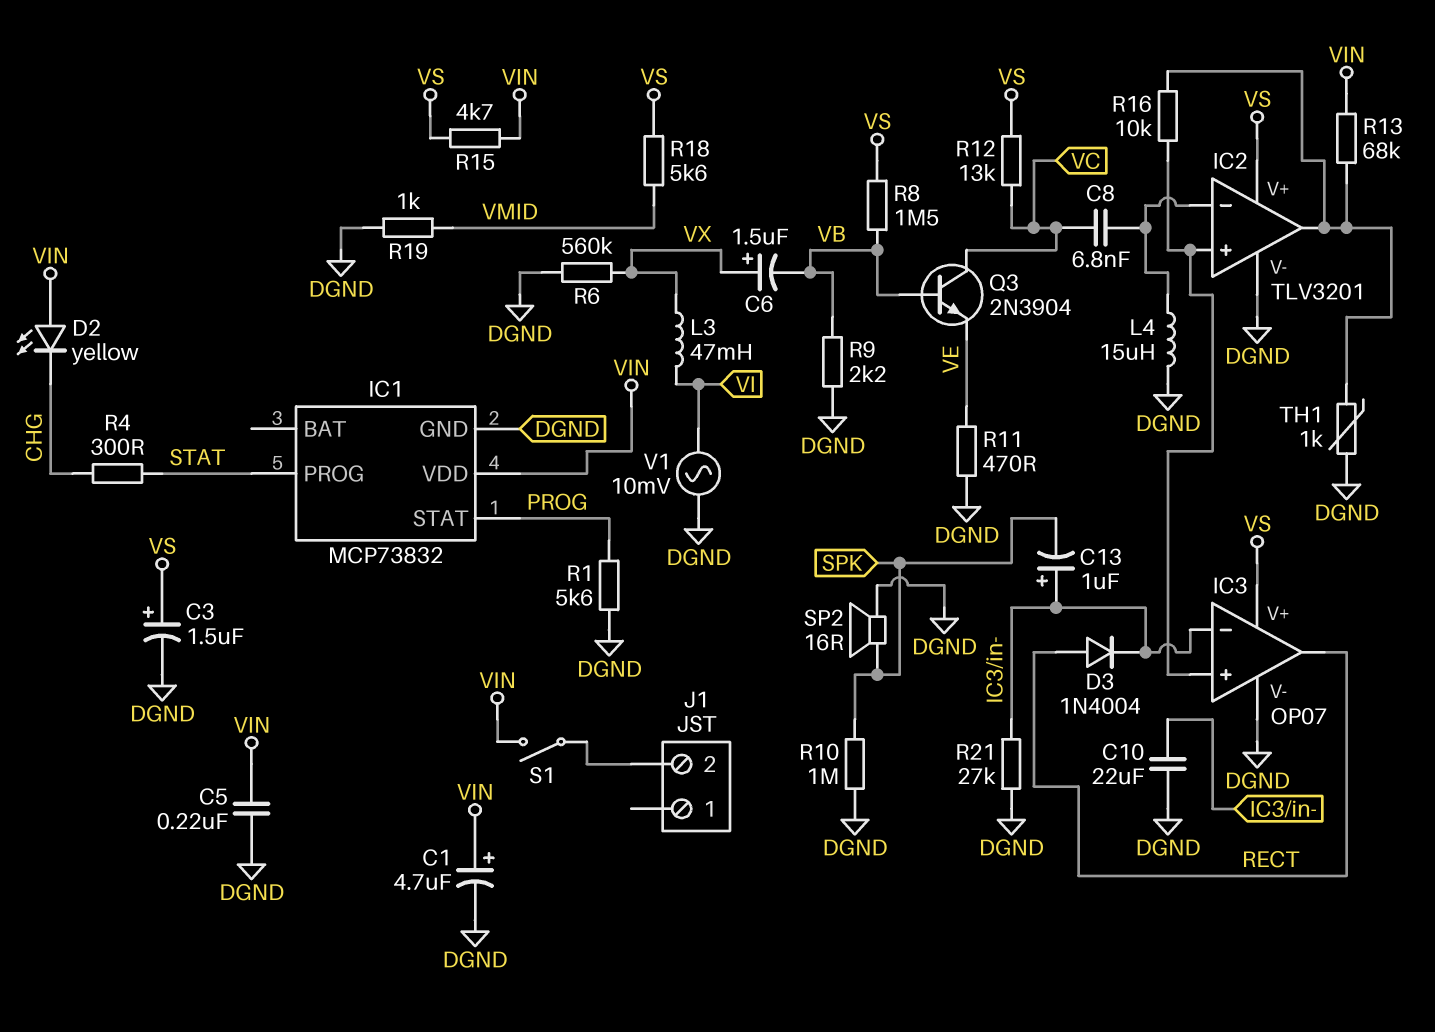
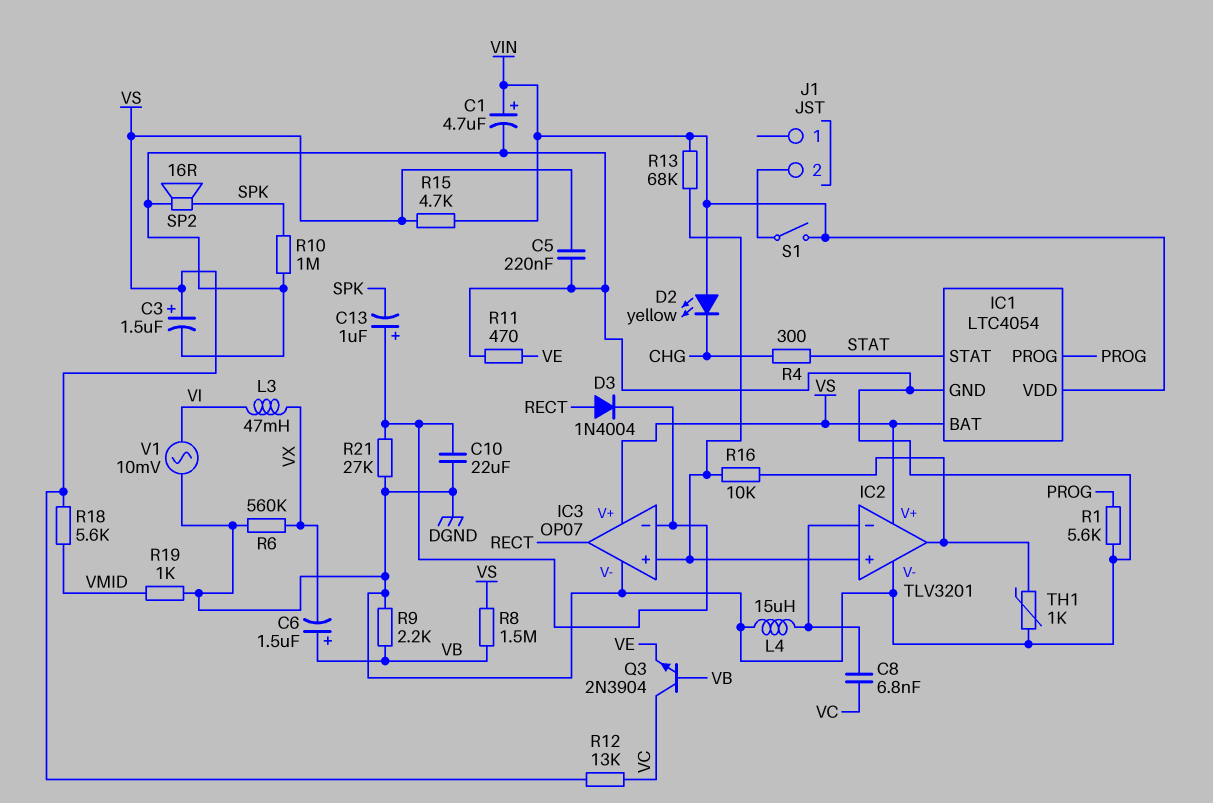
C5: 220nF (DGND, VIN) -> 220nF (DGND, VS)
C6: 1.5uF (plus VX, minus VB) -> 1.5uF (plus VB, minus VX)
IC1: MCP73832 -> LTC4054
IC1 pin BAT: none -> VS
IC1 pin PROG: STAT -> PROG
IC1 pin STAT: PROG -> STAT
R13: 68k (IC2/out, VIN) -> 68k (IC2/in+, VIN)

